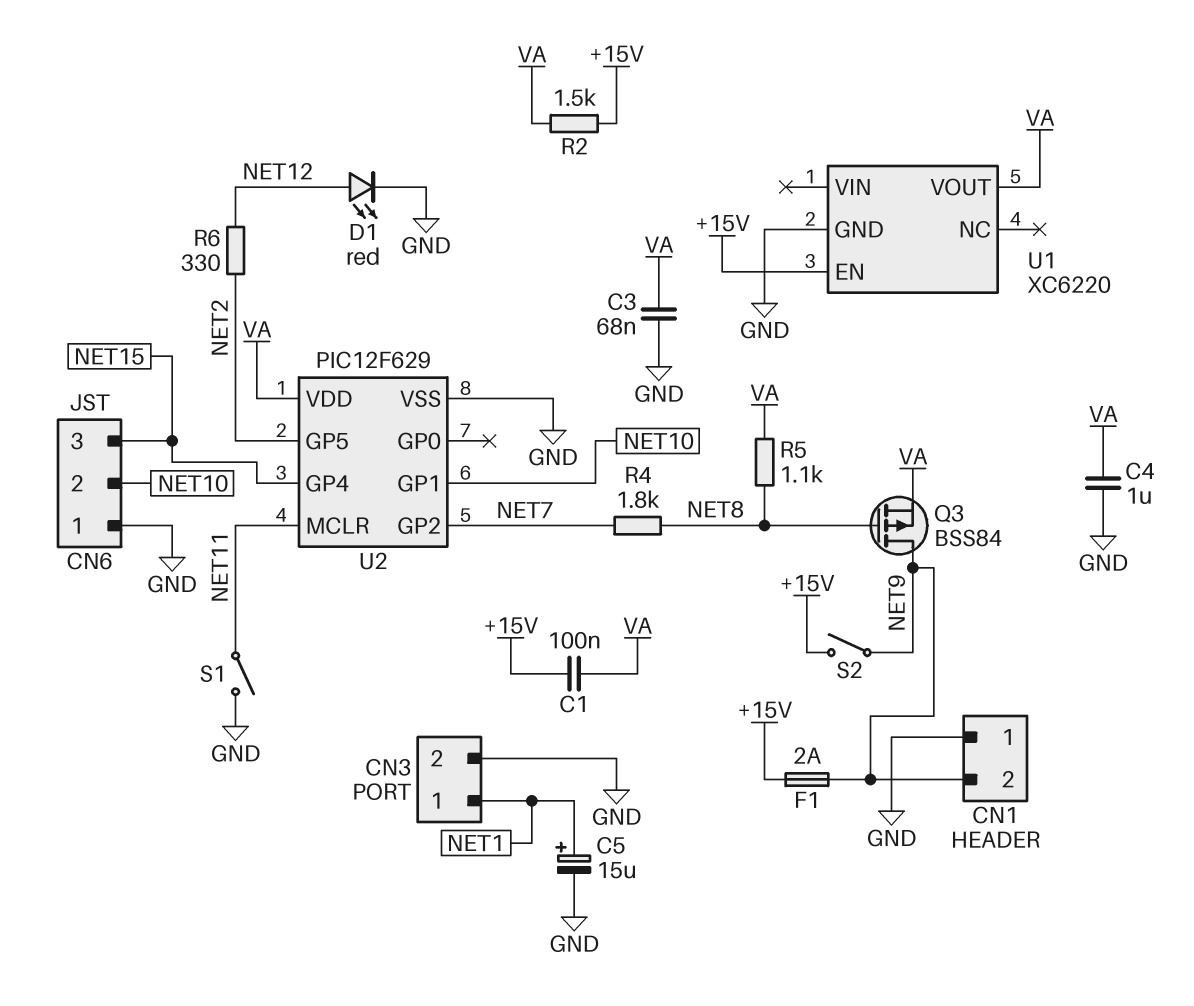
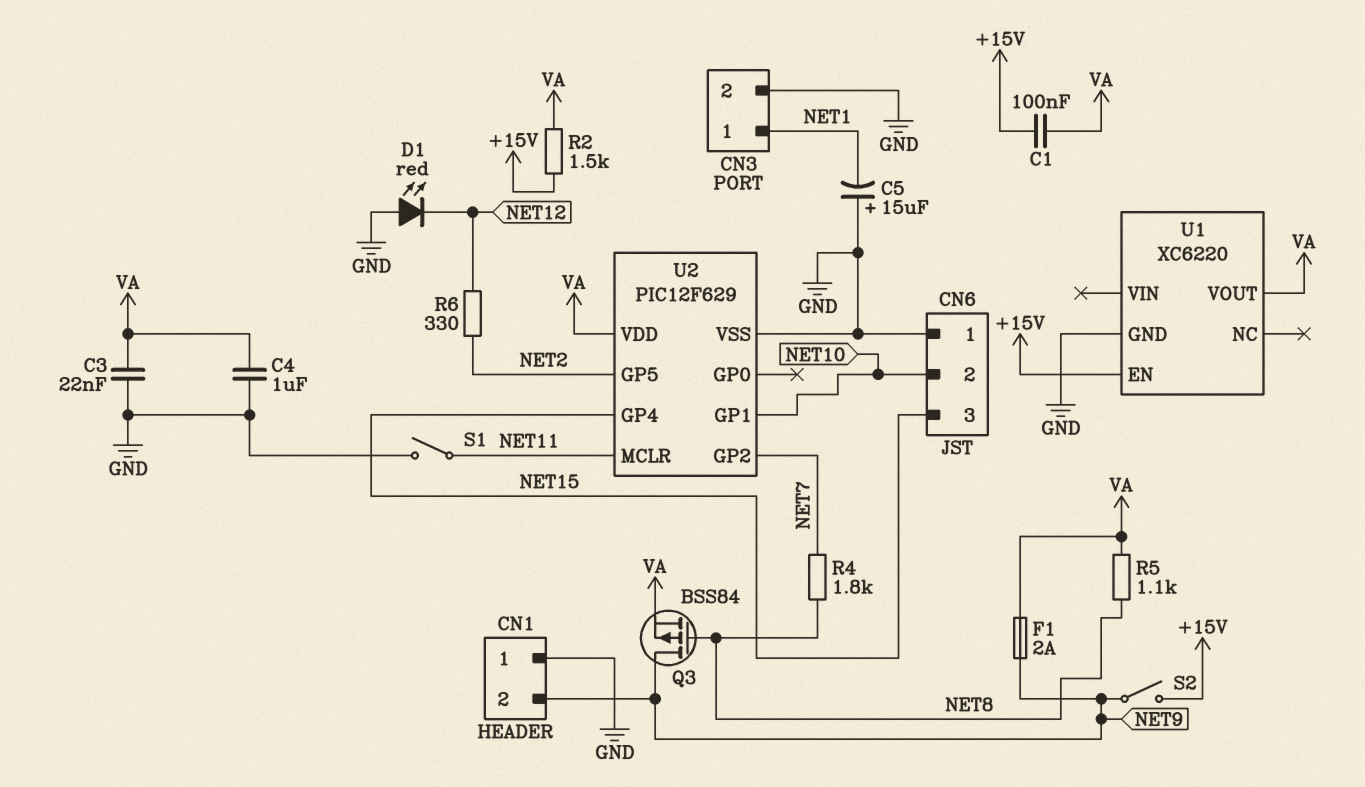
C3: 68nF (GND, VA) -> 22nF (GND, VA)
C5: 15uF (plus NET1, minus GND) -> 15uF (plus GND, minus NET1)
D1: LED red (A NET12, K GND) -> LED red (A GND, K NET12)
F1: 2A (+15V, NET9) -> 2A (NET9, VA)

